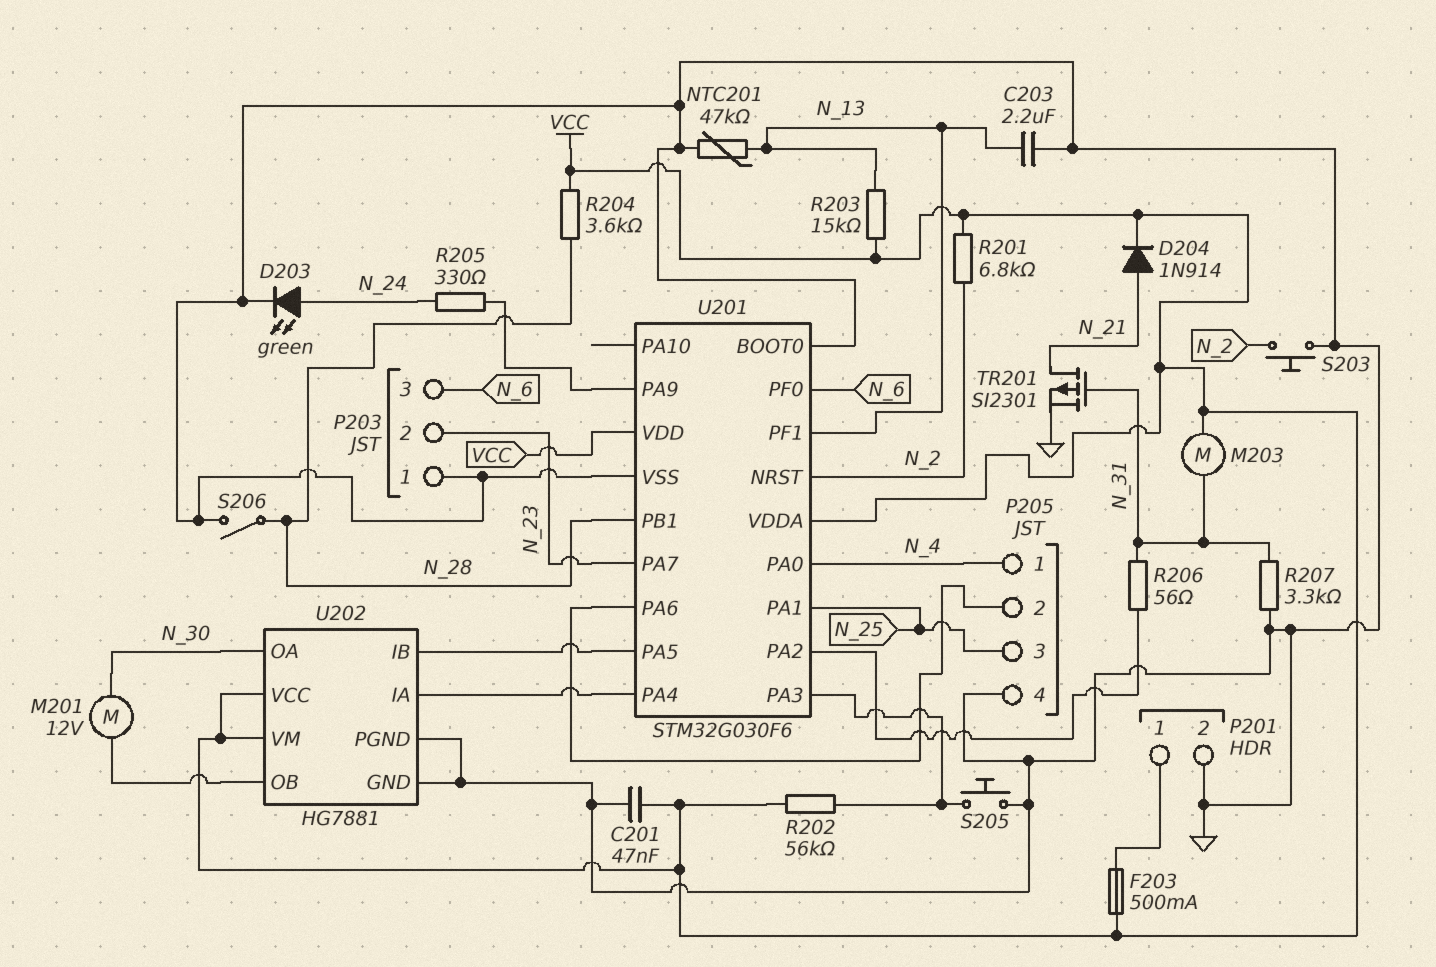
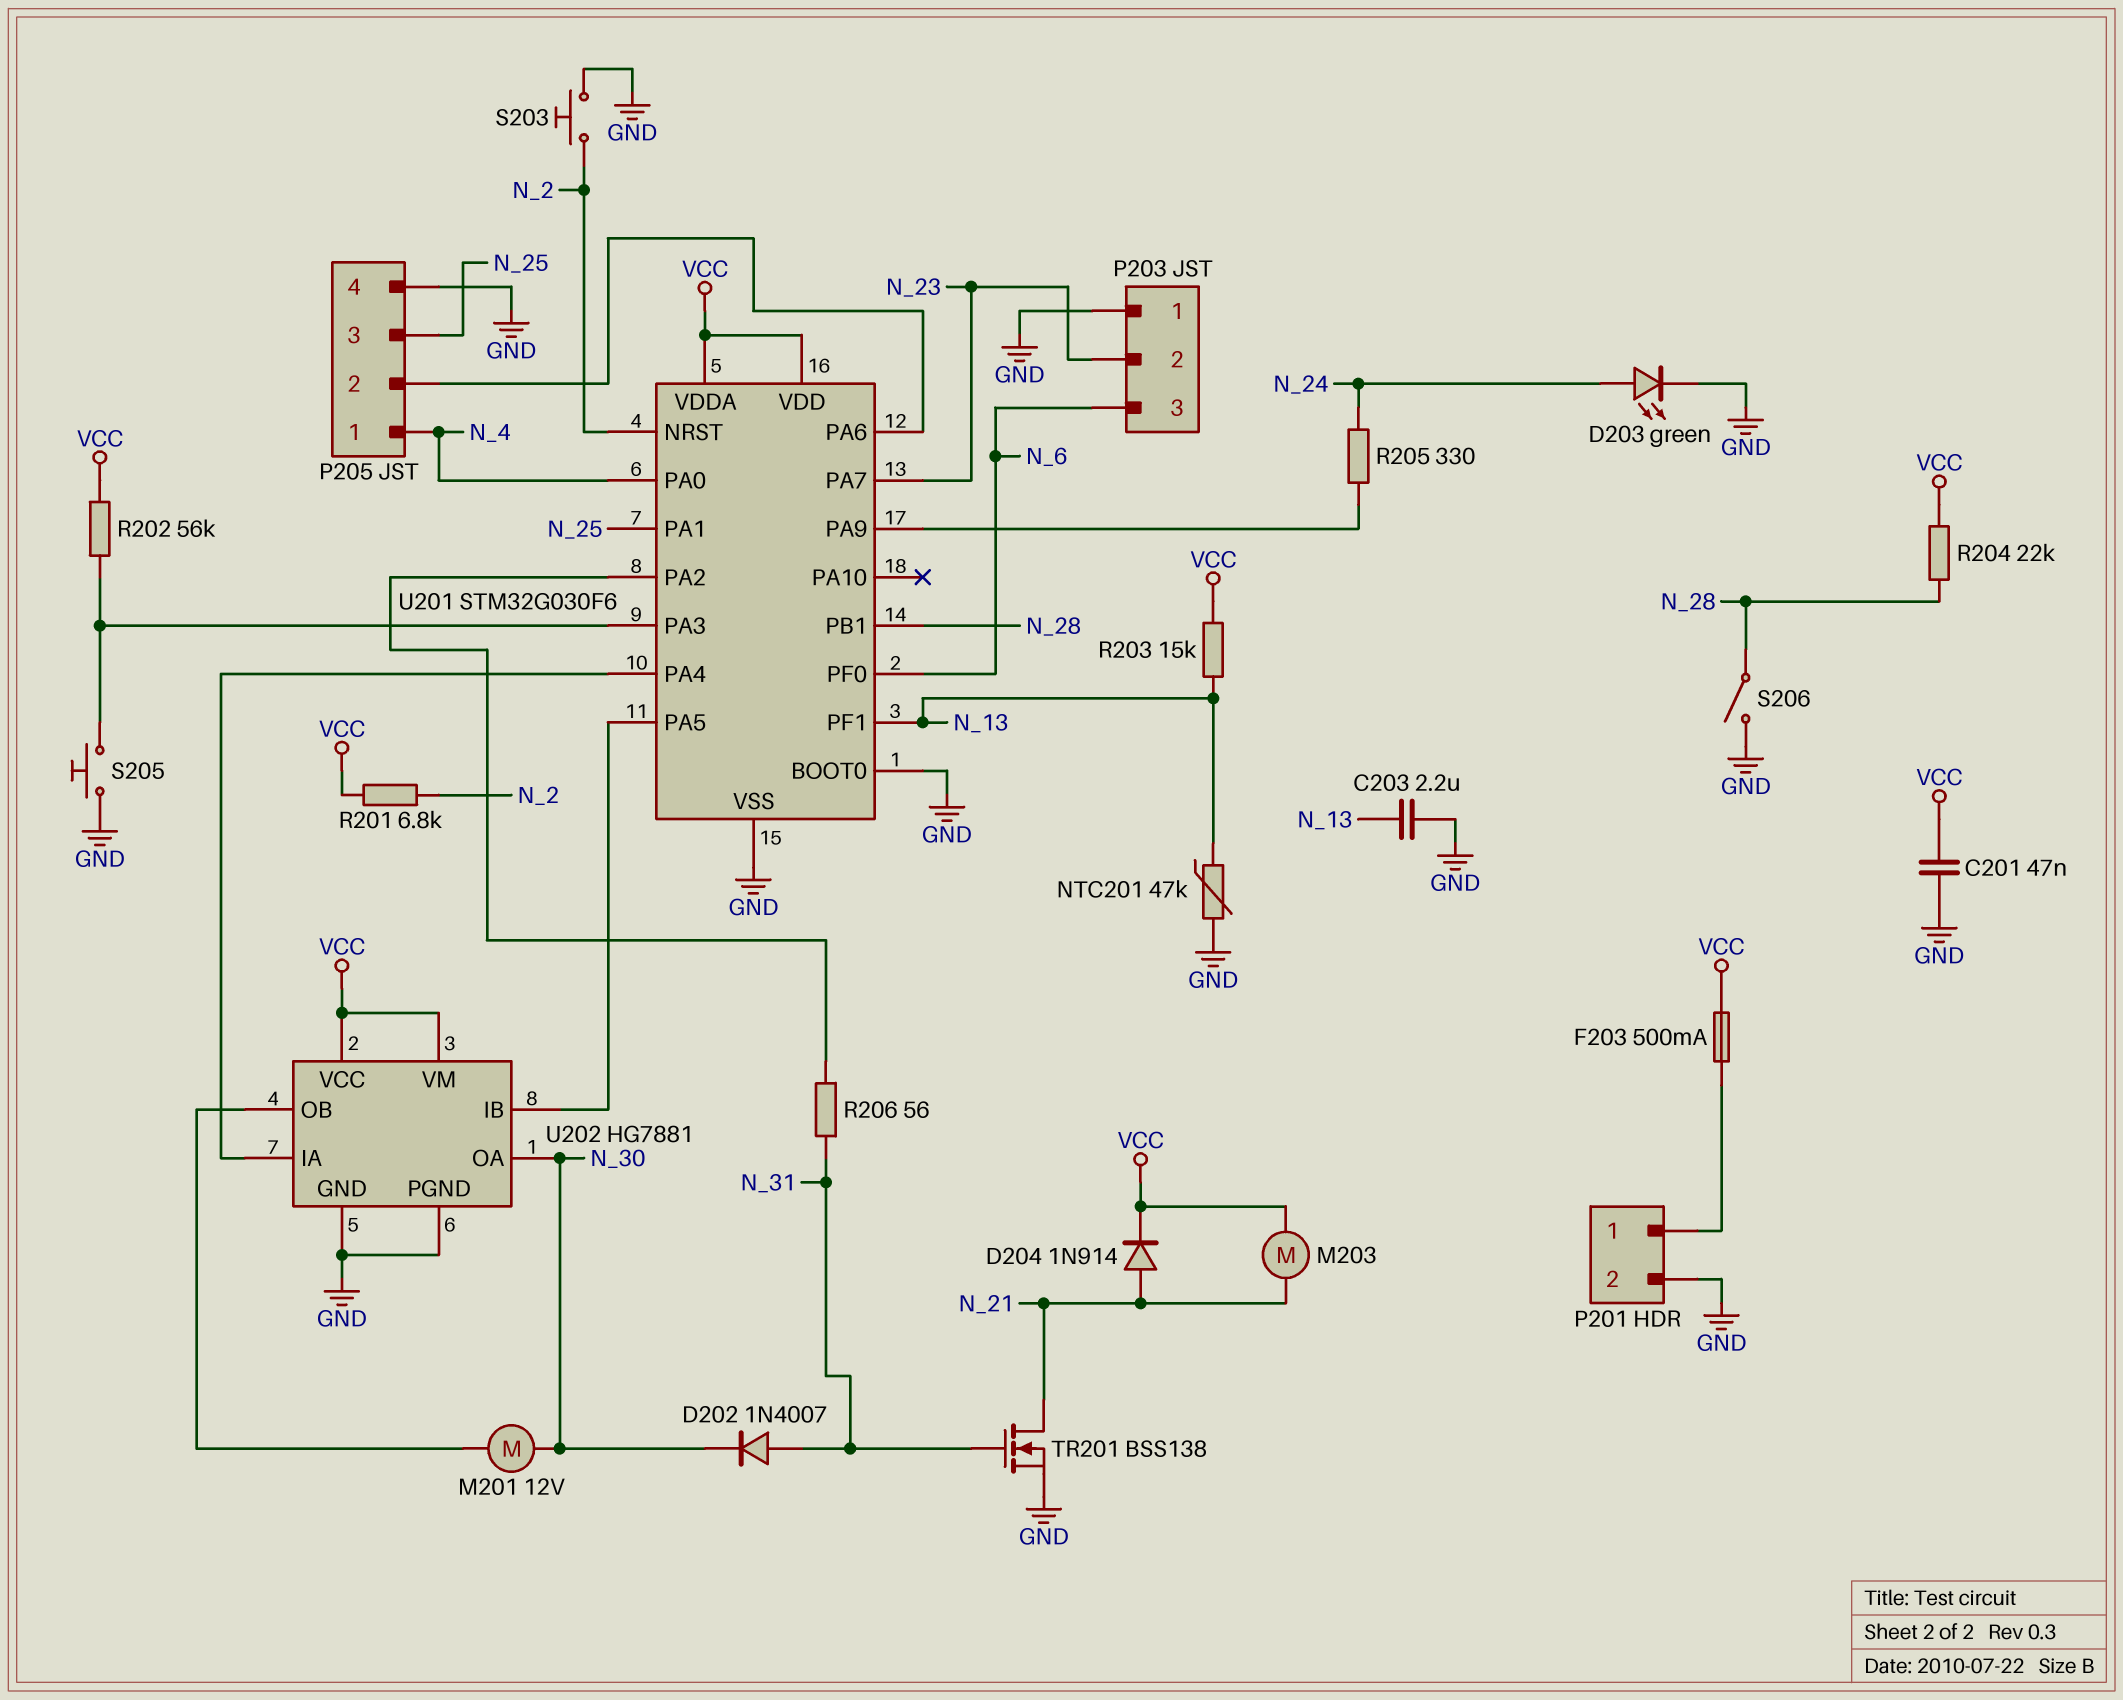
D202: none -> diode 1N4007 (A N_31, K N_30)
M203: motor (N_31, VCC) -> motor (N_21, VCC)
R204: 3.6k (N_28, VCC) -> 22k (N_28, VCC)
R207: 3.3k (GND, N_31) -> none
TR201: PMOS SI2301 (G N_31, D N_21, S GND) -> NMOS BSS138 (G N_31, D N_21, S GND)

